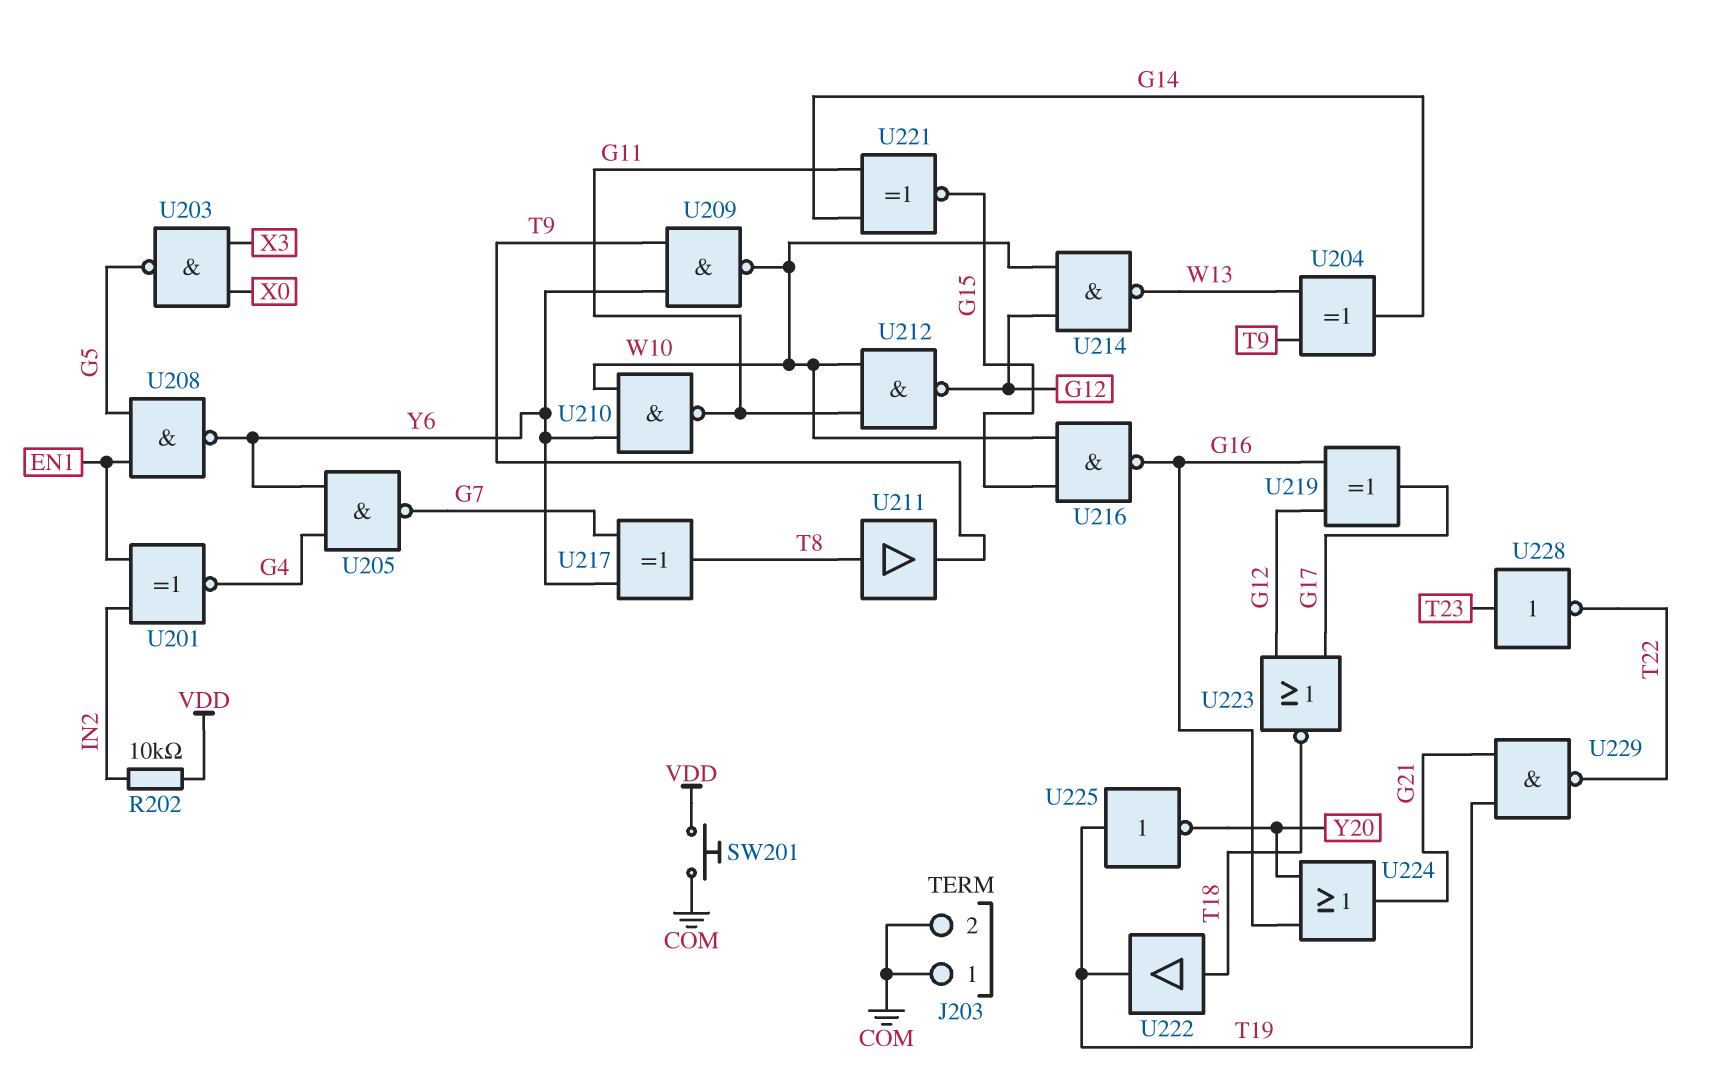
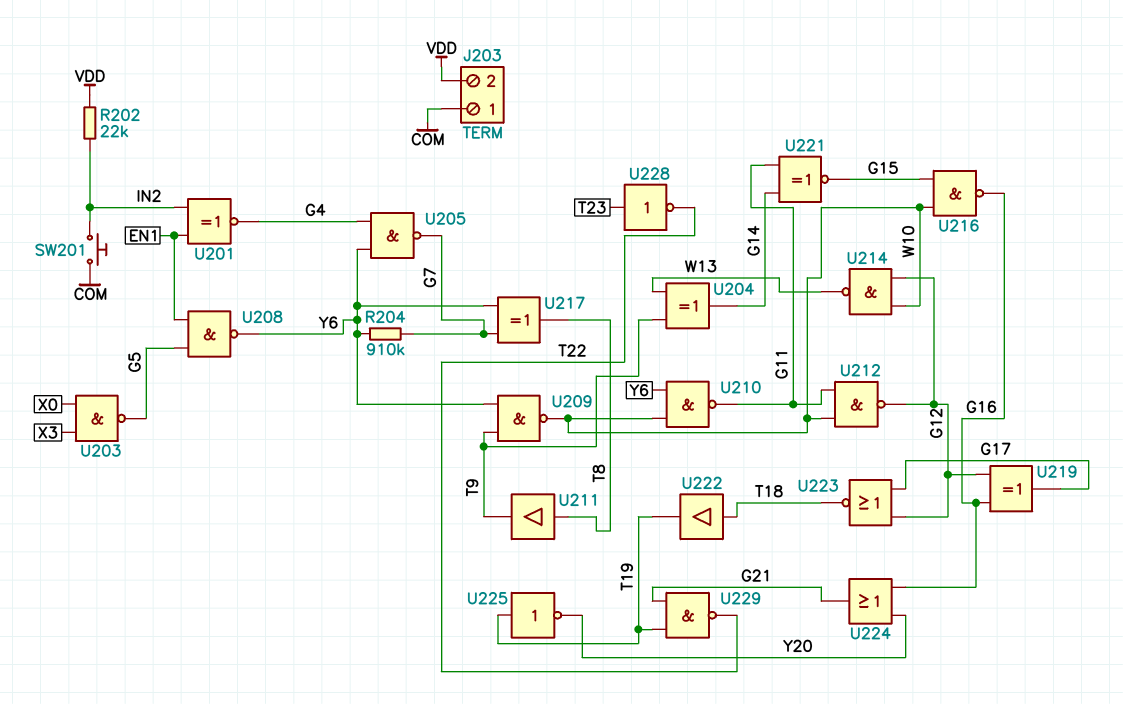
J203 pin 2: COM -> VDD
R202: 10k (IN2, VDD) -> 22k (IN2, VDD)
R204: none -> 910k (G7, Y6)
SW201: button (COM, VDD) -> button (COM, IN2)

